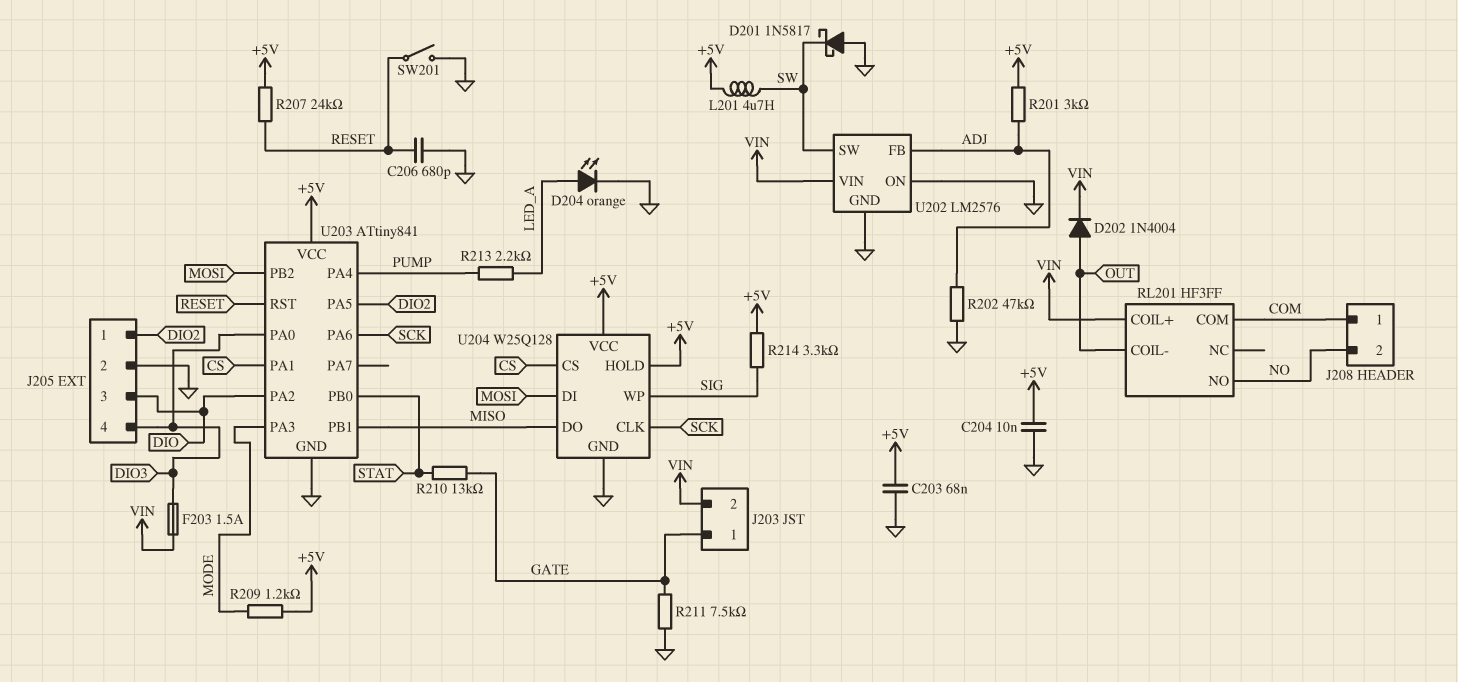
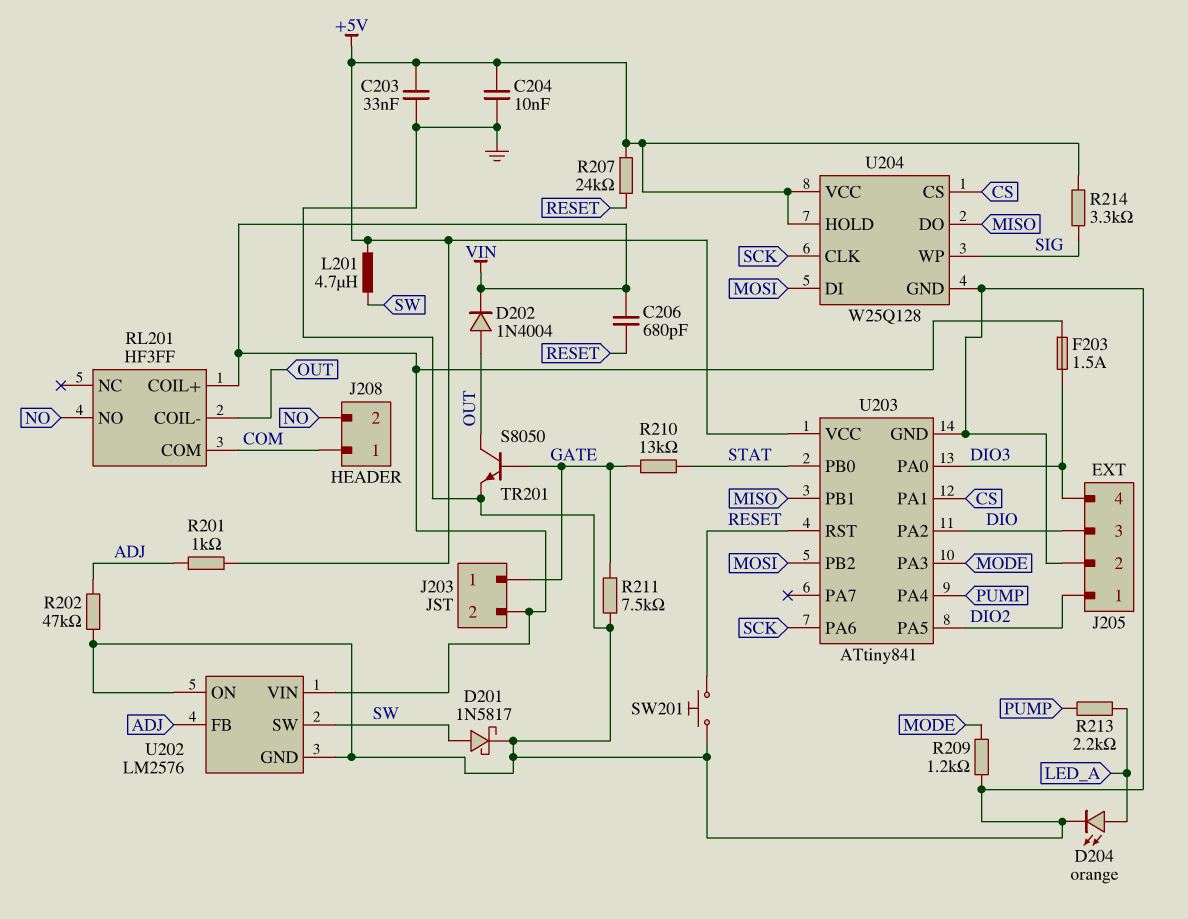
C203: 68nF (+5V, GND) -> 33nF (+5V, GND)
C206: 680pF (GND, RESET) -> 680pF (RESET, VIN)
D201: schottky 1N5817 (A GND, K SW) -> schottky 1N5817 (A SW, K GND)
R201: 3k (+5V, ADJ) -> 1k (+5V, ADJ)
R209: 1.2k (+5V, MODE) -> 1.2k (GND, MODE)
SW201: switch (GND, RESET) -> button (GND, RESET)
TR201: none -> NPN S8050 (B GATE, C OUT, E GND)

